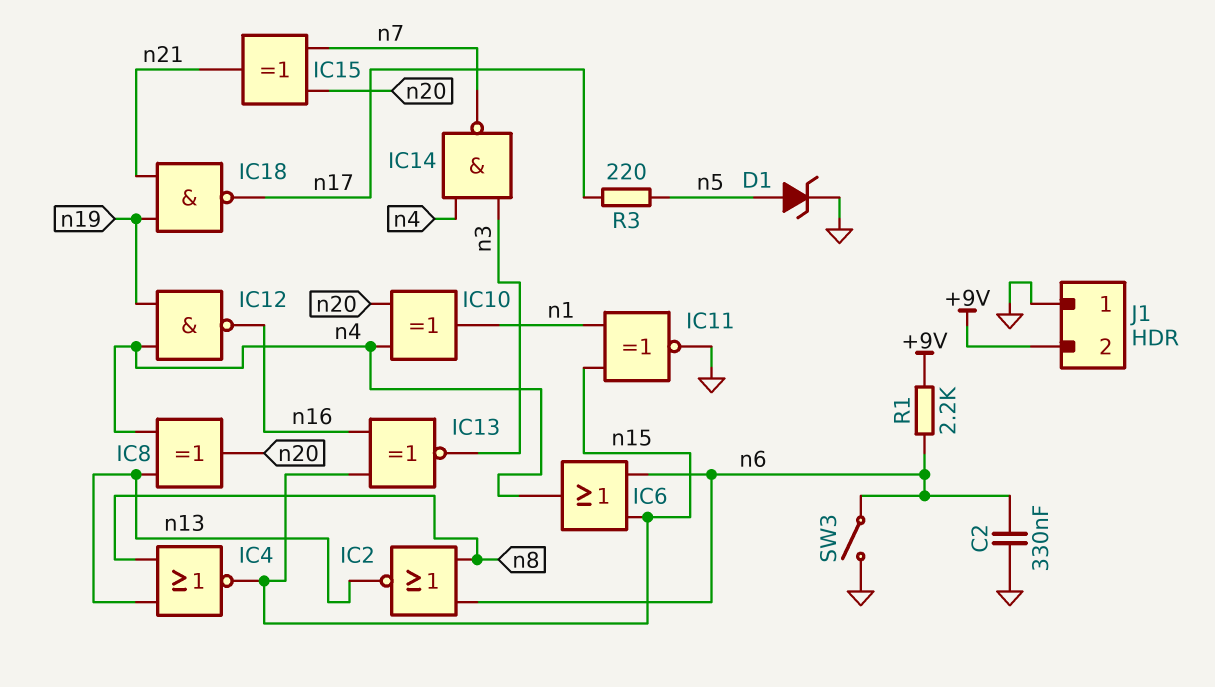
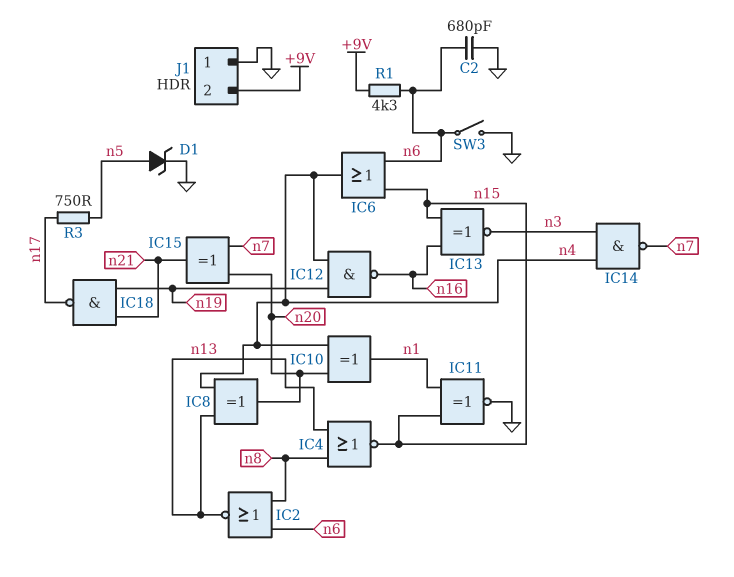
C2: 330nF (GND, n6) -> 680pF (GND, n6)
R1: 2.2k (+9V, n6) -> 4.3k (+9V, n6)
R3: 220 (n5, n17) -> 750 (n5, n17)

